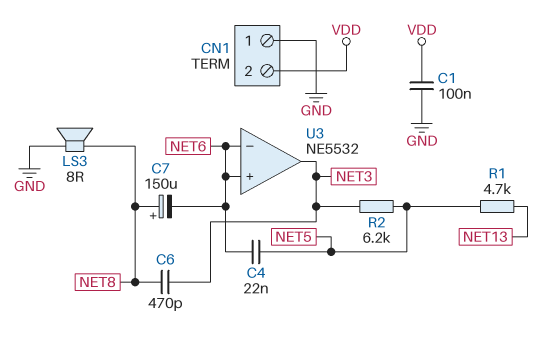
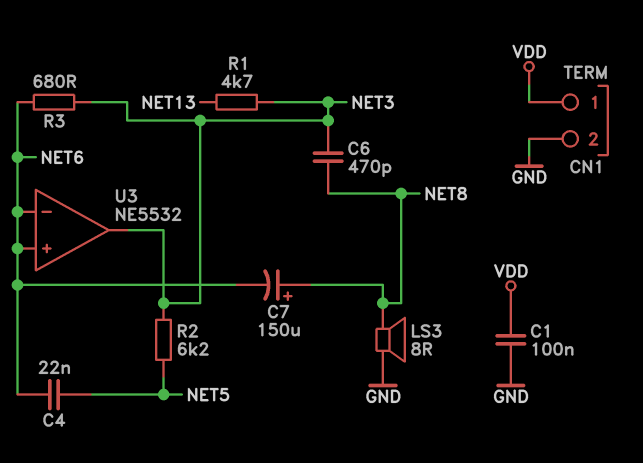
CN1 pin 1: GND -> VDD
CN1 pin 2: VDD -> GND
R1: 4.7k (NET5, NET13) -> 4.7k (NET3, NET13)
R3: none -> 680 (NET3, NET6)

